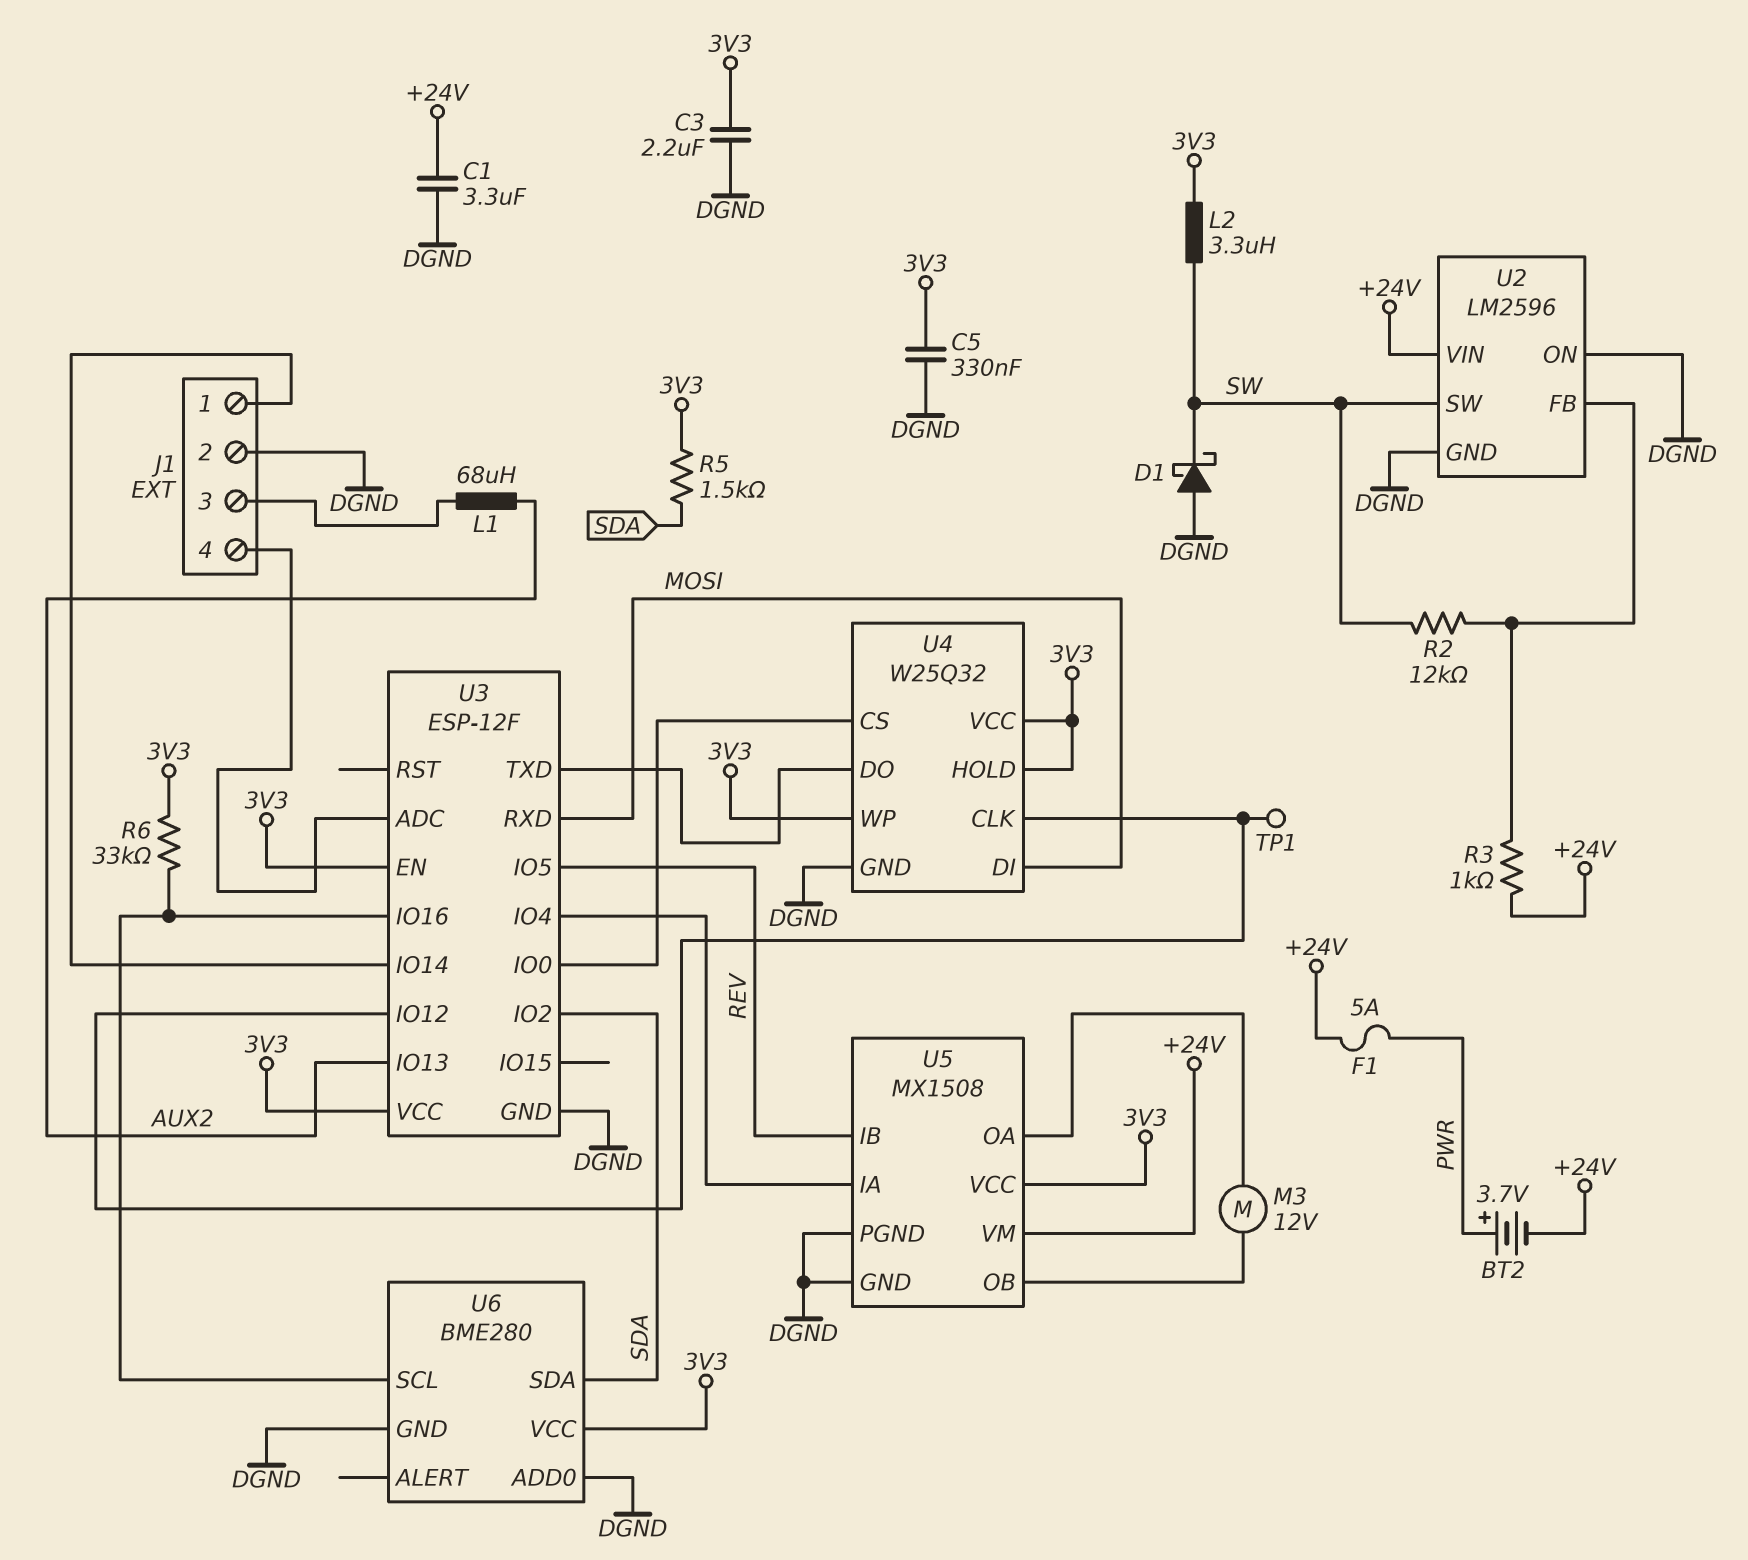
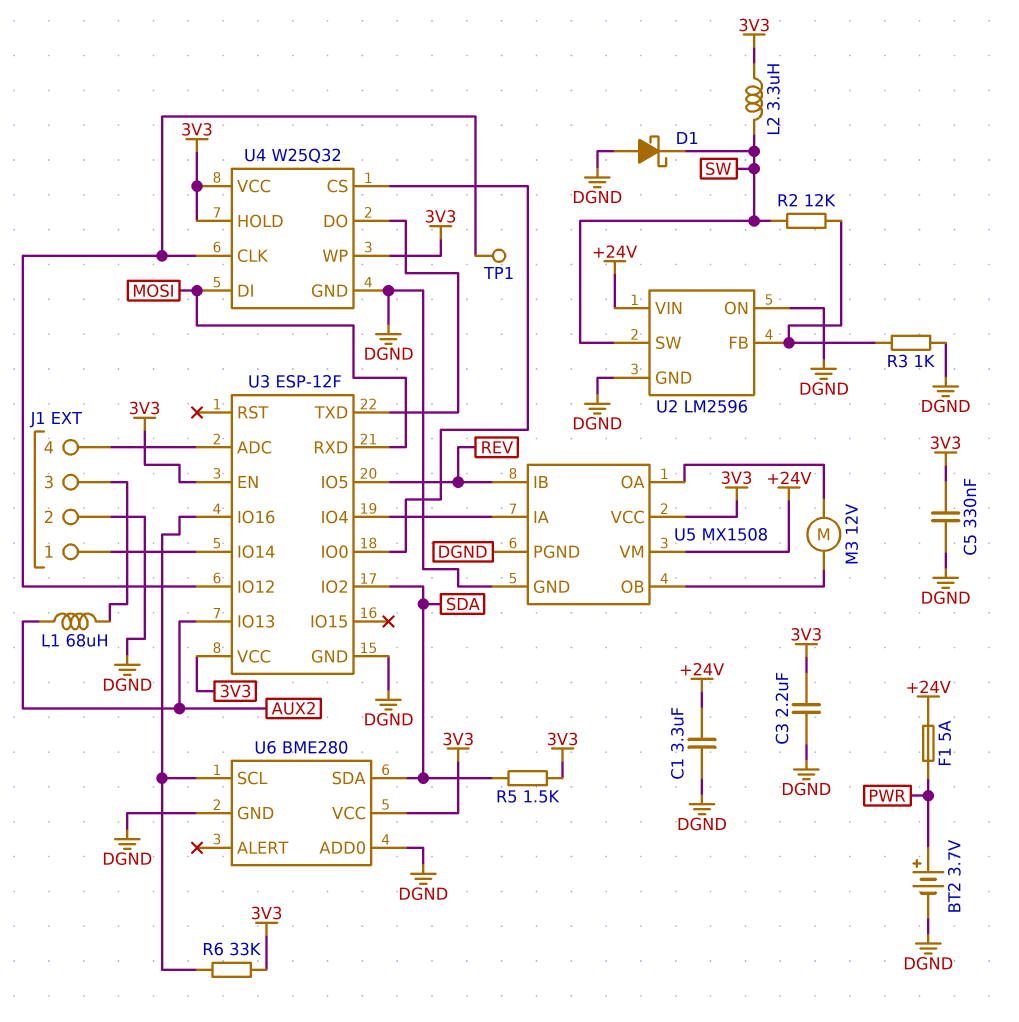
BT2: 3.7V (plus PWR, minus +24V) -> 3.7V (plus PWR, minus DGND)
R3: 1k (+24V, U2/FB) -> 1k (DGND, U2/FB)

